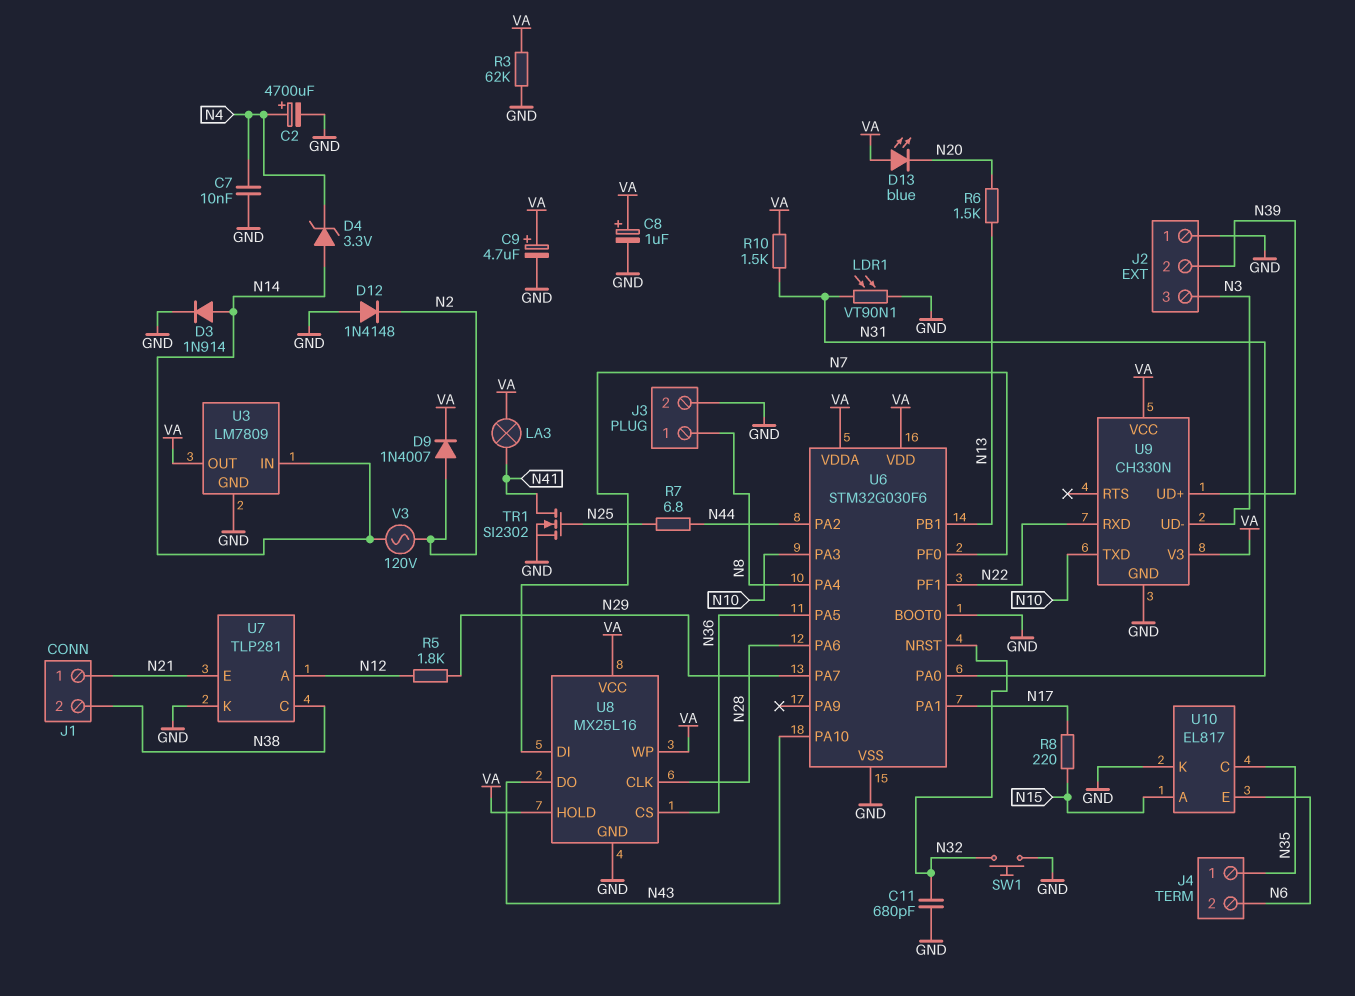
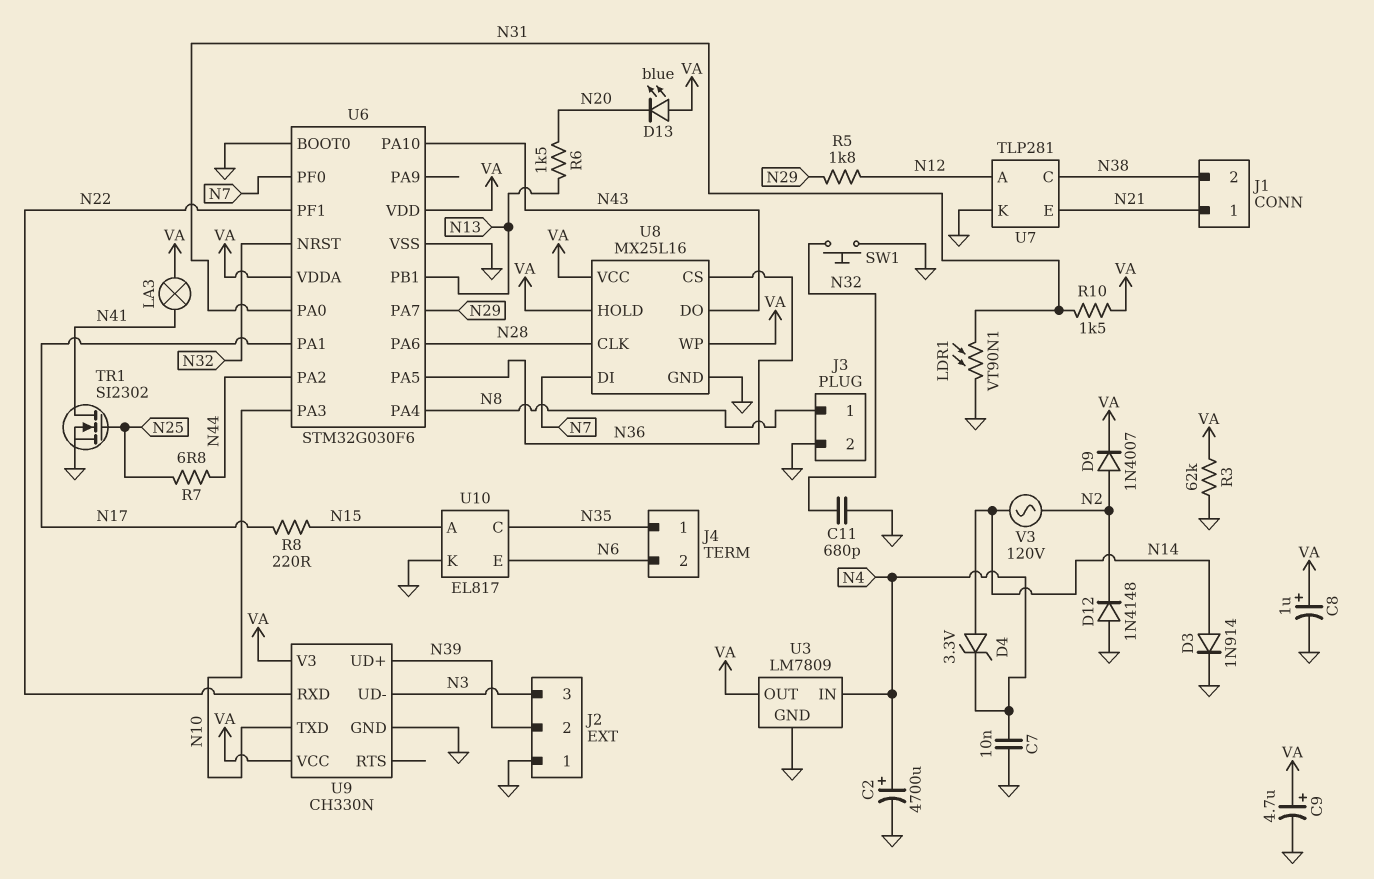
U3 pin IN: N14 -> N4

